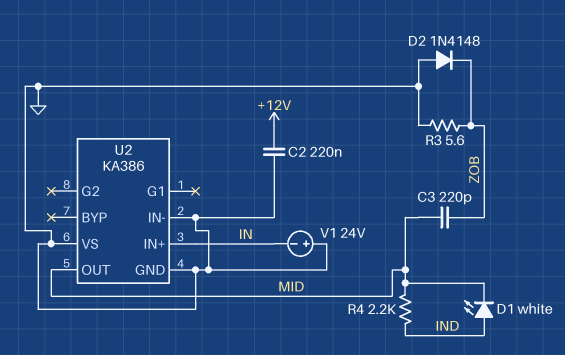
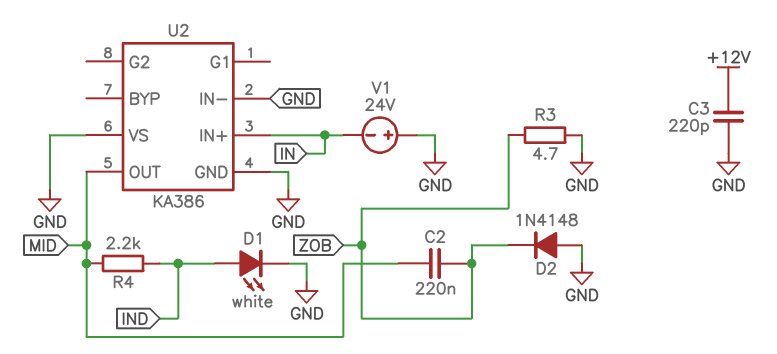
C2: 220nF (+12V, GND) -> 220nF (MID, ZOB)
C3: 220pF (MID, ZOB) -> 220pF (+12V, GND)
D1: LED white (A IND, K MID) -> LED white (A IND, K GND)
R3: 5.6 (GND, ZOB) -> 4.7 (GND, ZOB)

